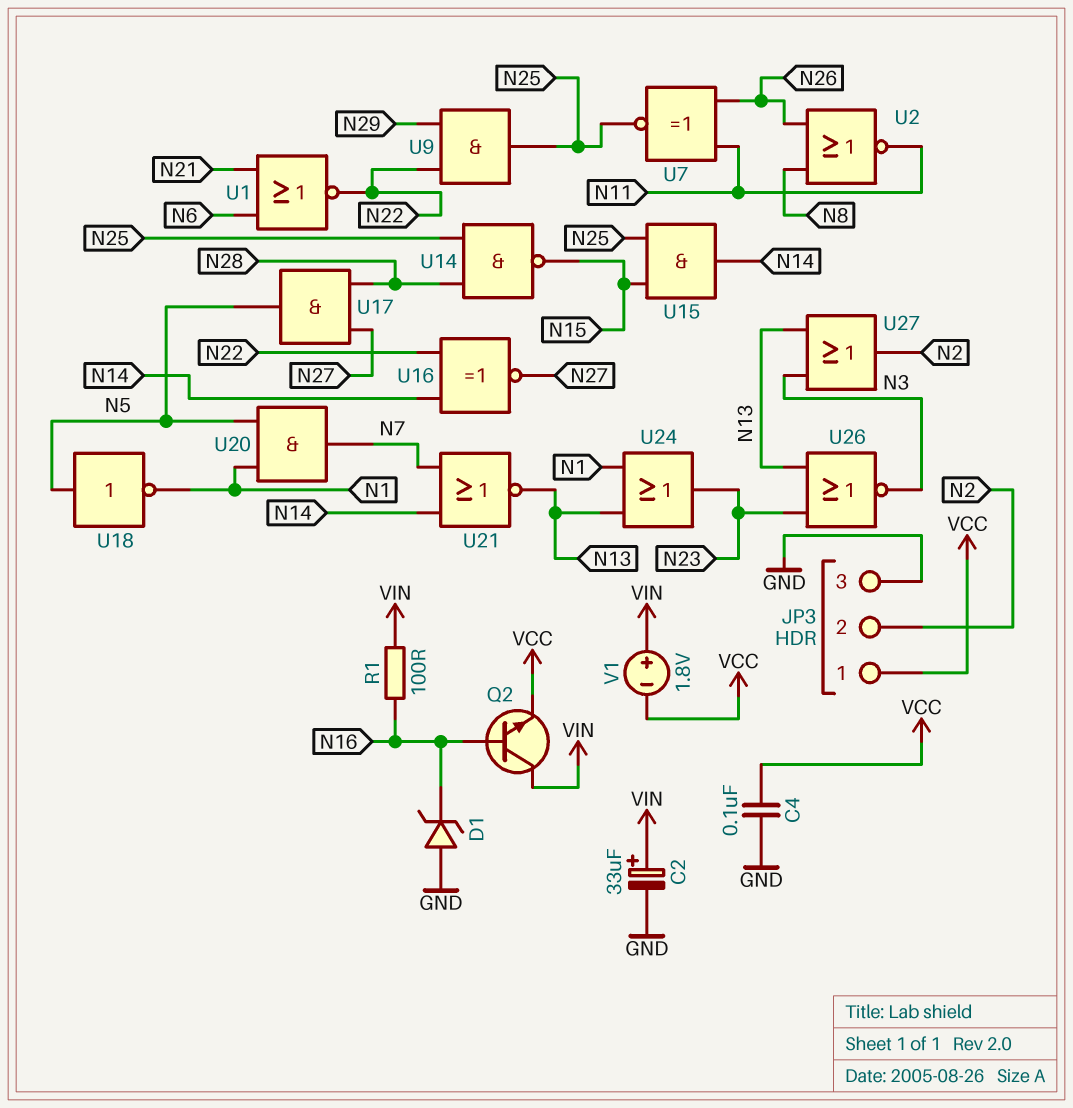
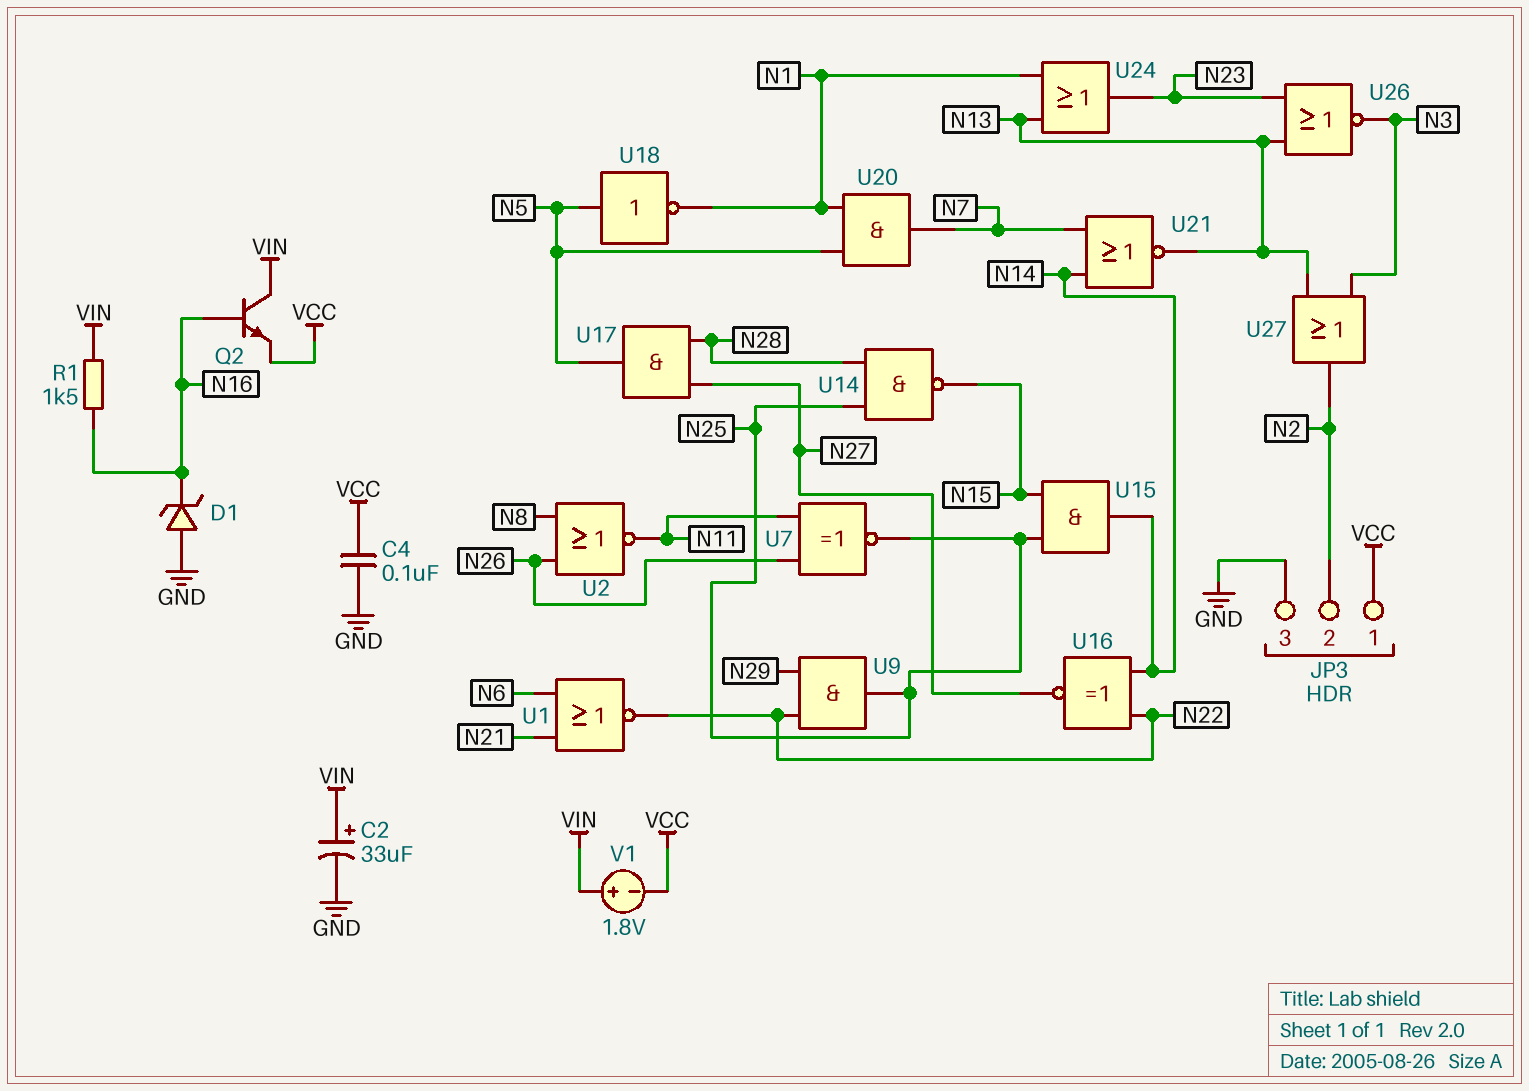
R1: 100 (N16, VIN) -> 1.5k (N16, VIN)

